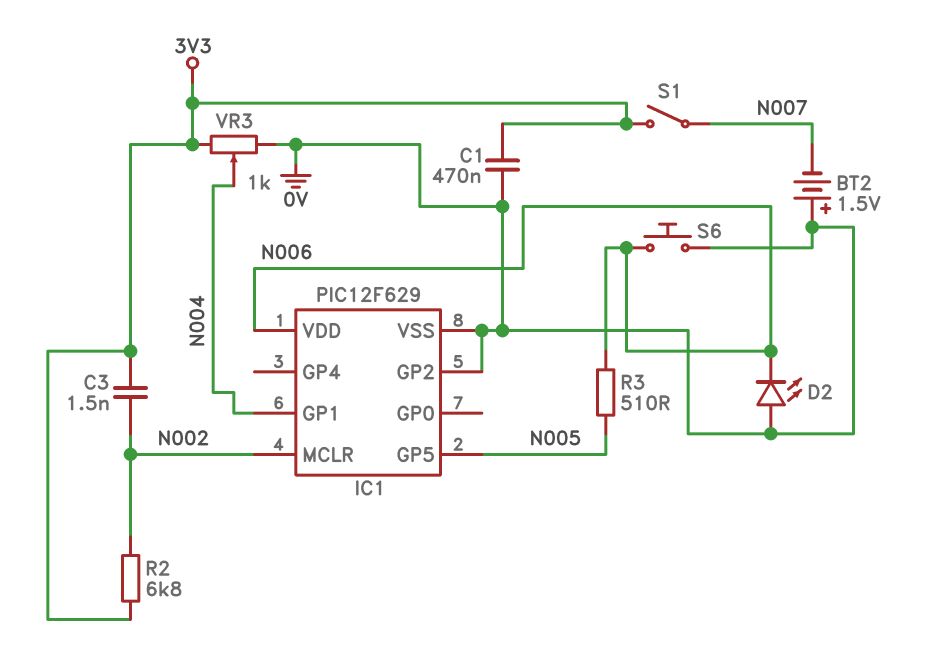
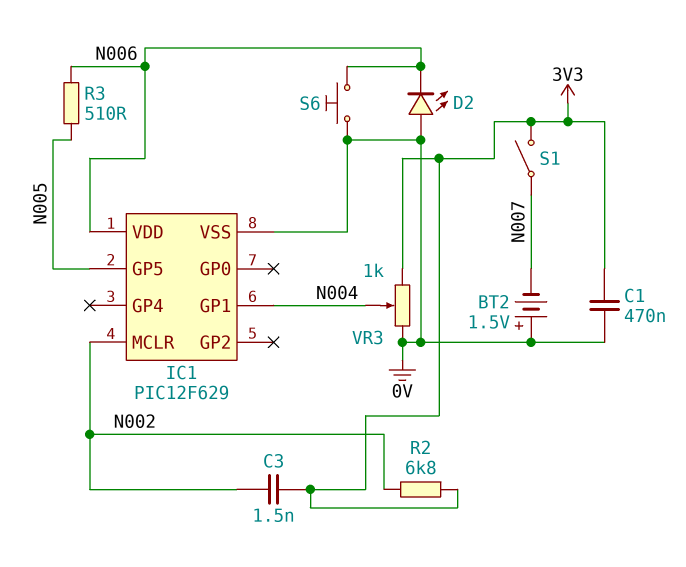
IC1 pin GP2: 0V -> none

